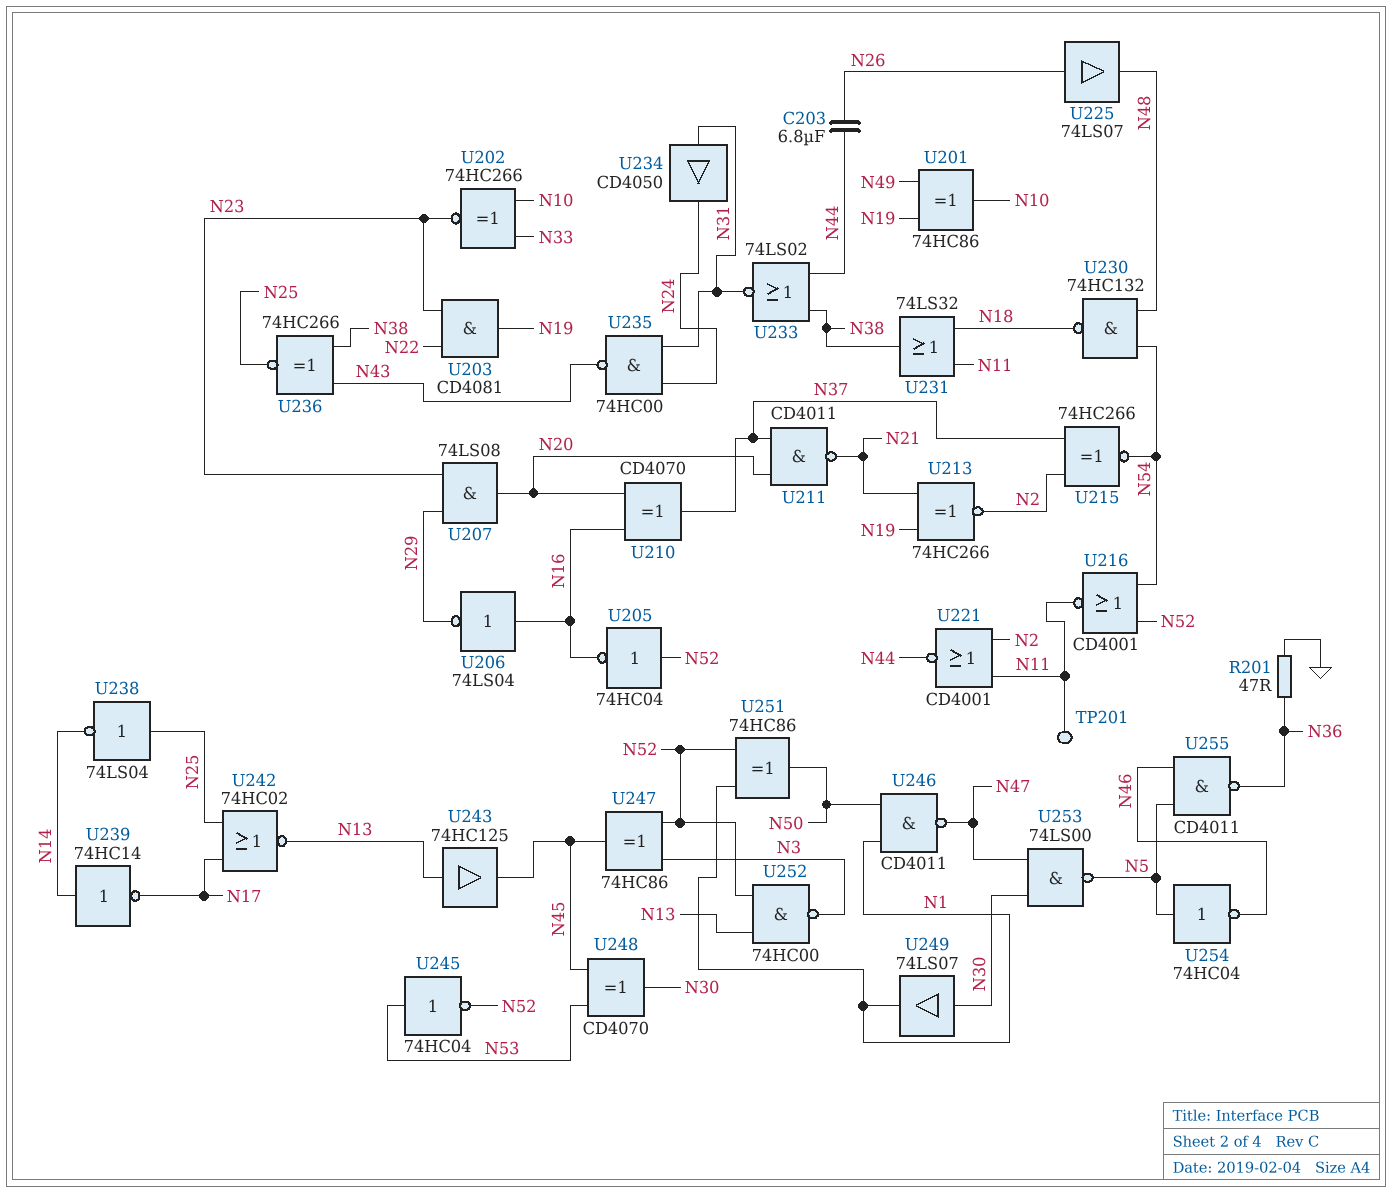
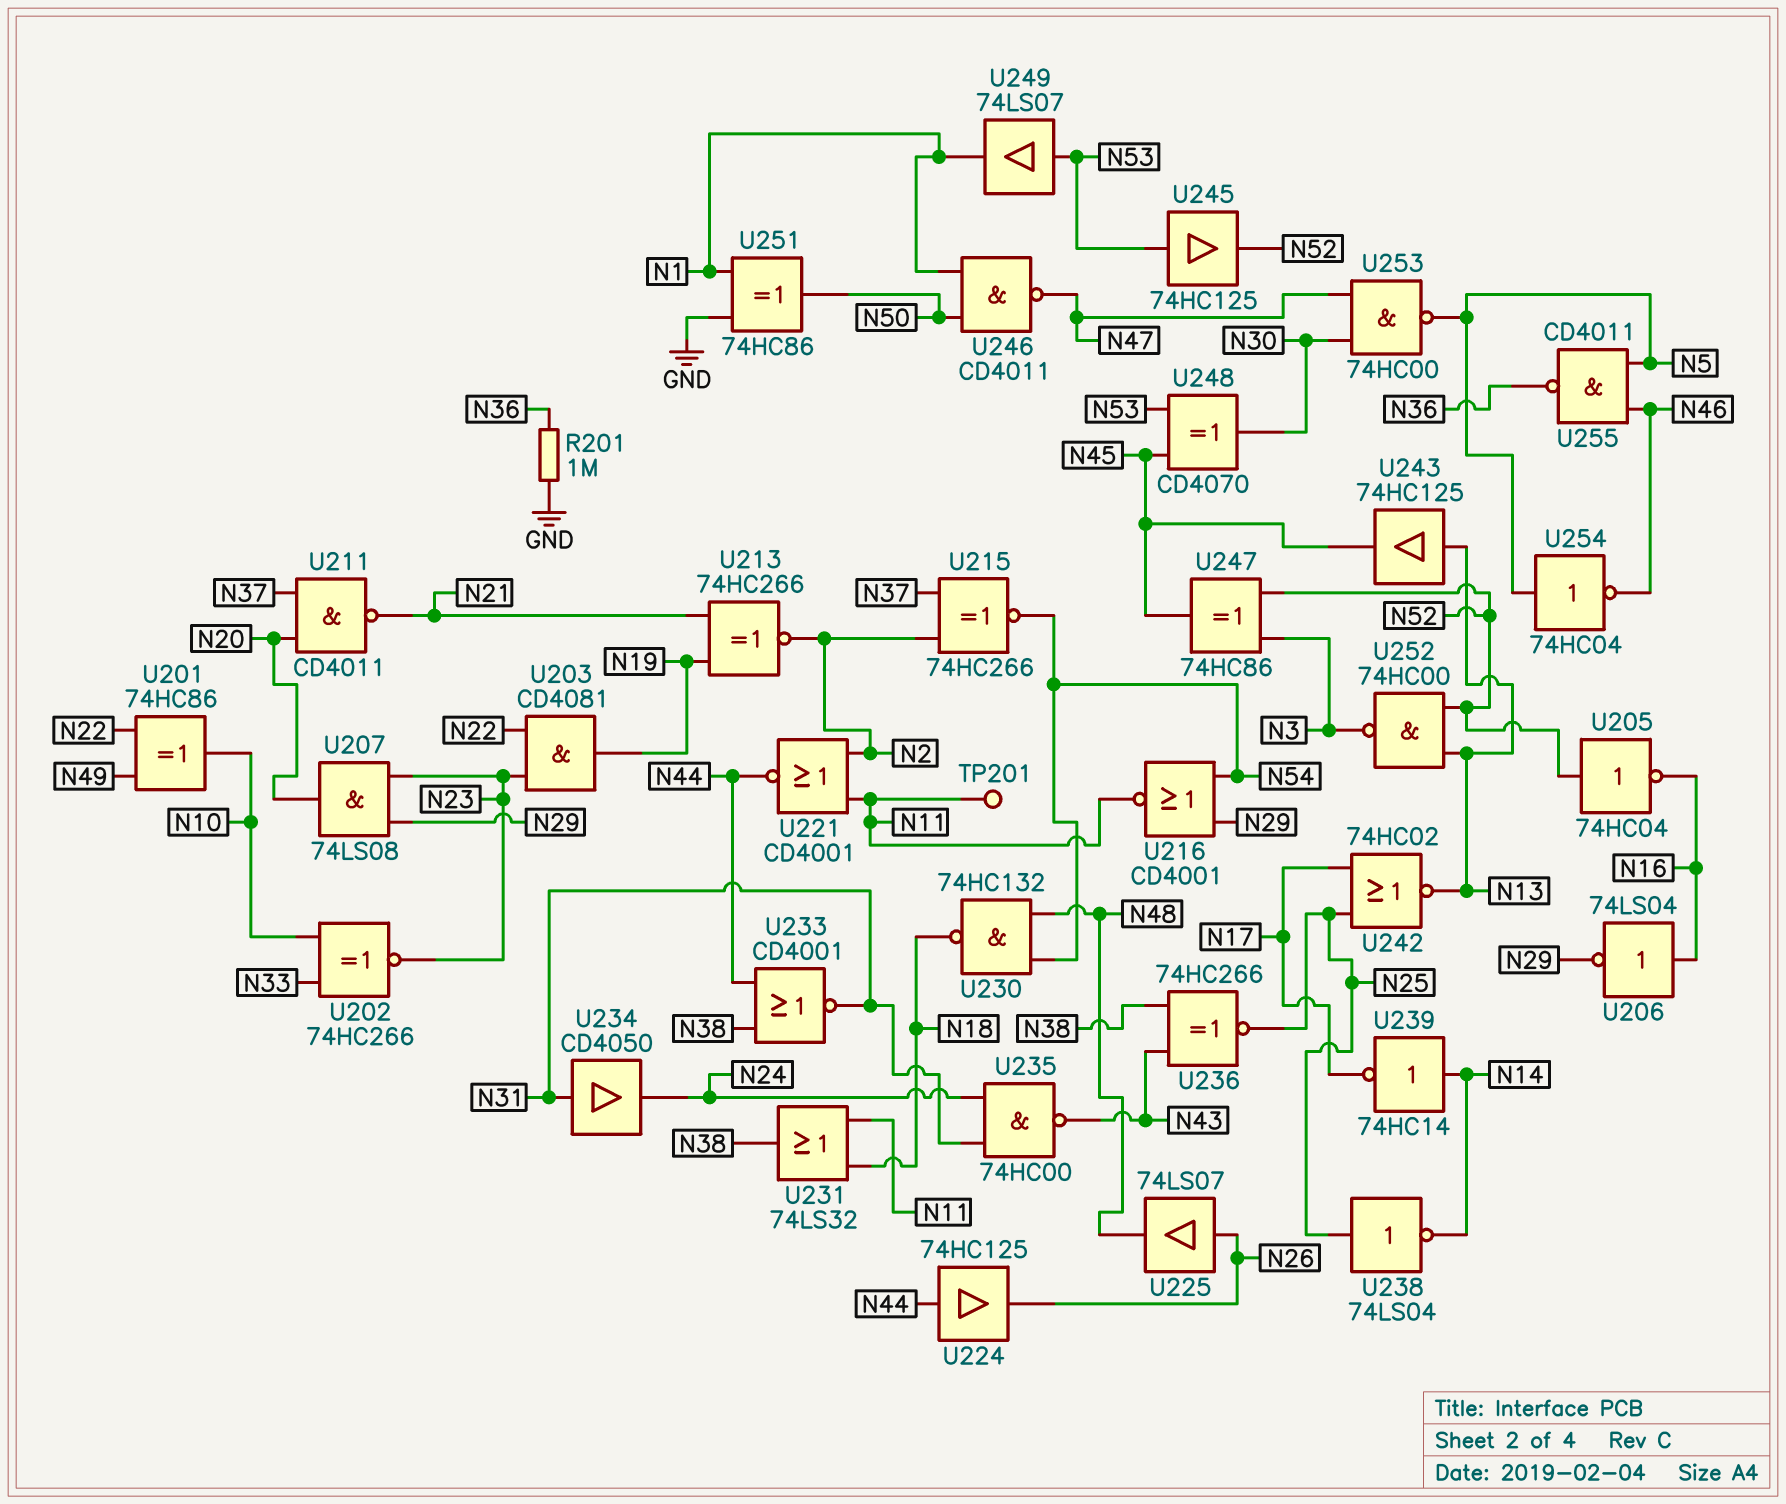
C203: 6.8uF (N26, N44) -> none
R201: 47 (GND, N36) -> 1M (GND, N36)
U201: XOR 74HC86 (in N19, in N49, out N10) -> XOR 74HC86 (in N22, in N49, out N10)
U210: XOR CD4070 (in N16, in N20, out N37) -> none
U216: NOR CD4001 (in N52, in N54, out N11) -> NOR CD4001 (in N29, in N54, out N11)
U224: none -> buffer 74HC125 (in N44, out N26)
U233: NOR 74LS02 (in N38, in N44, out N31) -> NOR CD4001 (in N38, in N44, out N31)
U245: NOT 74HC04 (in N53, out N52) -> buffer 74HC125 (in N53, out N52)
U249: buffer 74LS07 (in N30, out N1) -> buffer 74LS07 (in N53, out N1)
U251: XOR 74HC86 (in N1, in N52, out N50) -> XOR 74HC86 (in GND, in N1, out N50)
U253: NAND 74LS00 (in N30, in N47, out N5) -> NAND 74HC00 (in N30, in N47, out N5)

